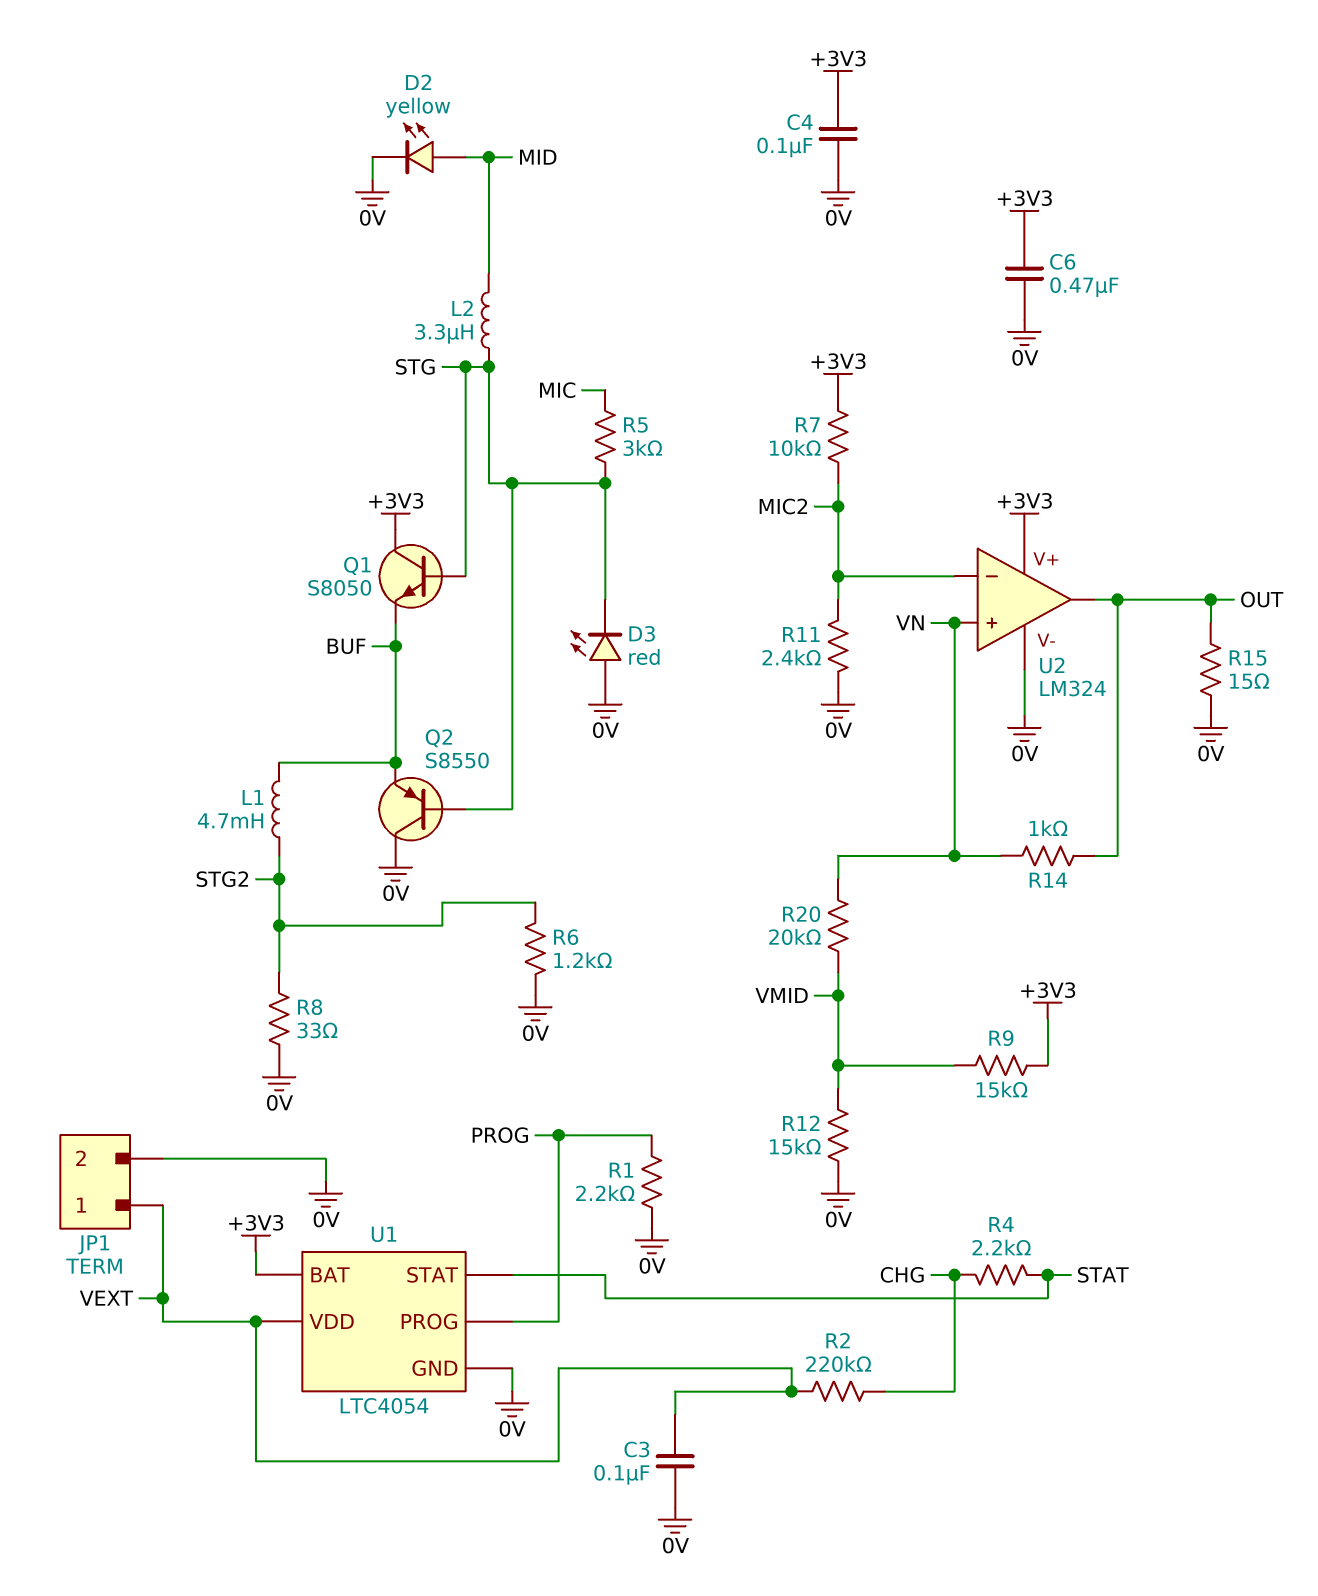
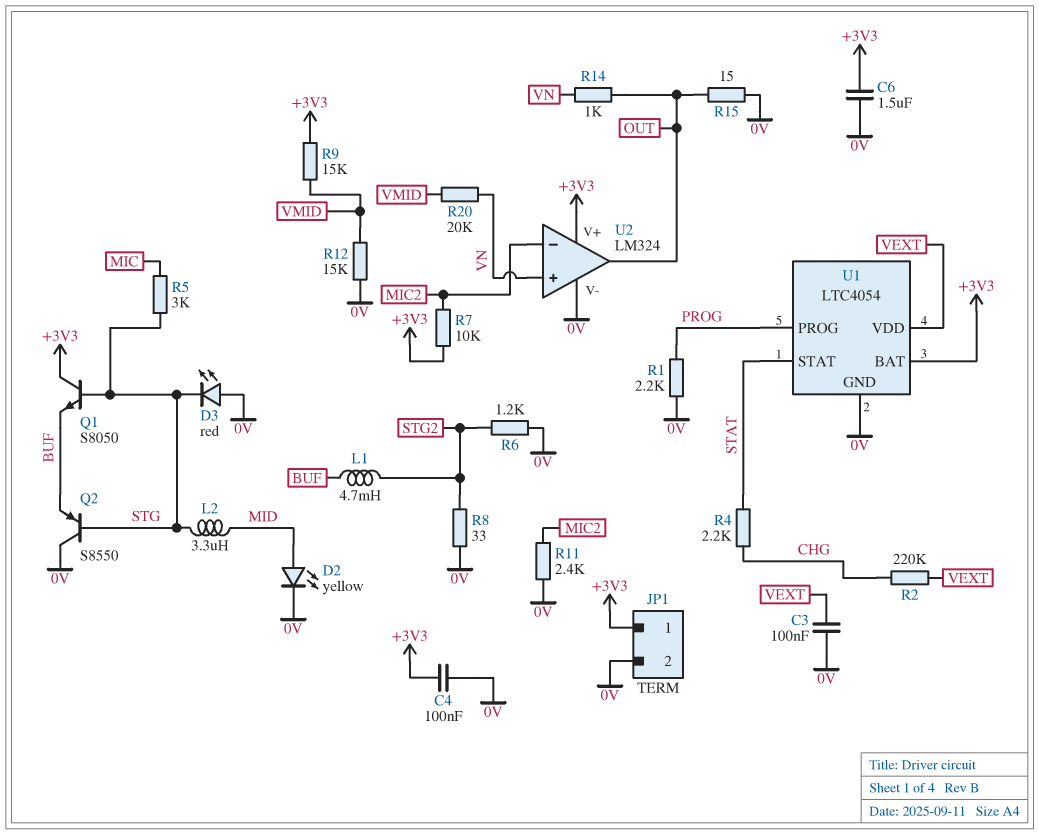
C6: 470nF (+3V3, 0V) -> 1.5uF (+3V3, 0V)
JP1 pin 1: VEXT -> +3V3

